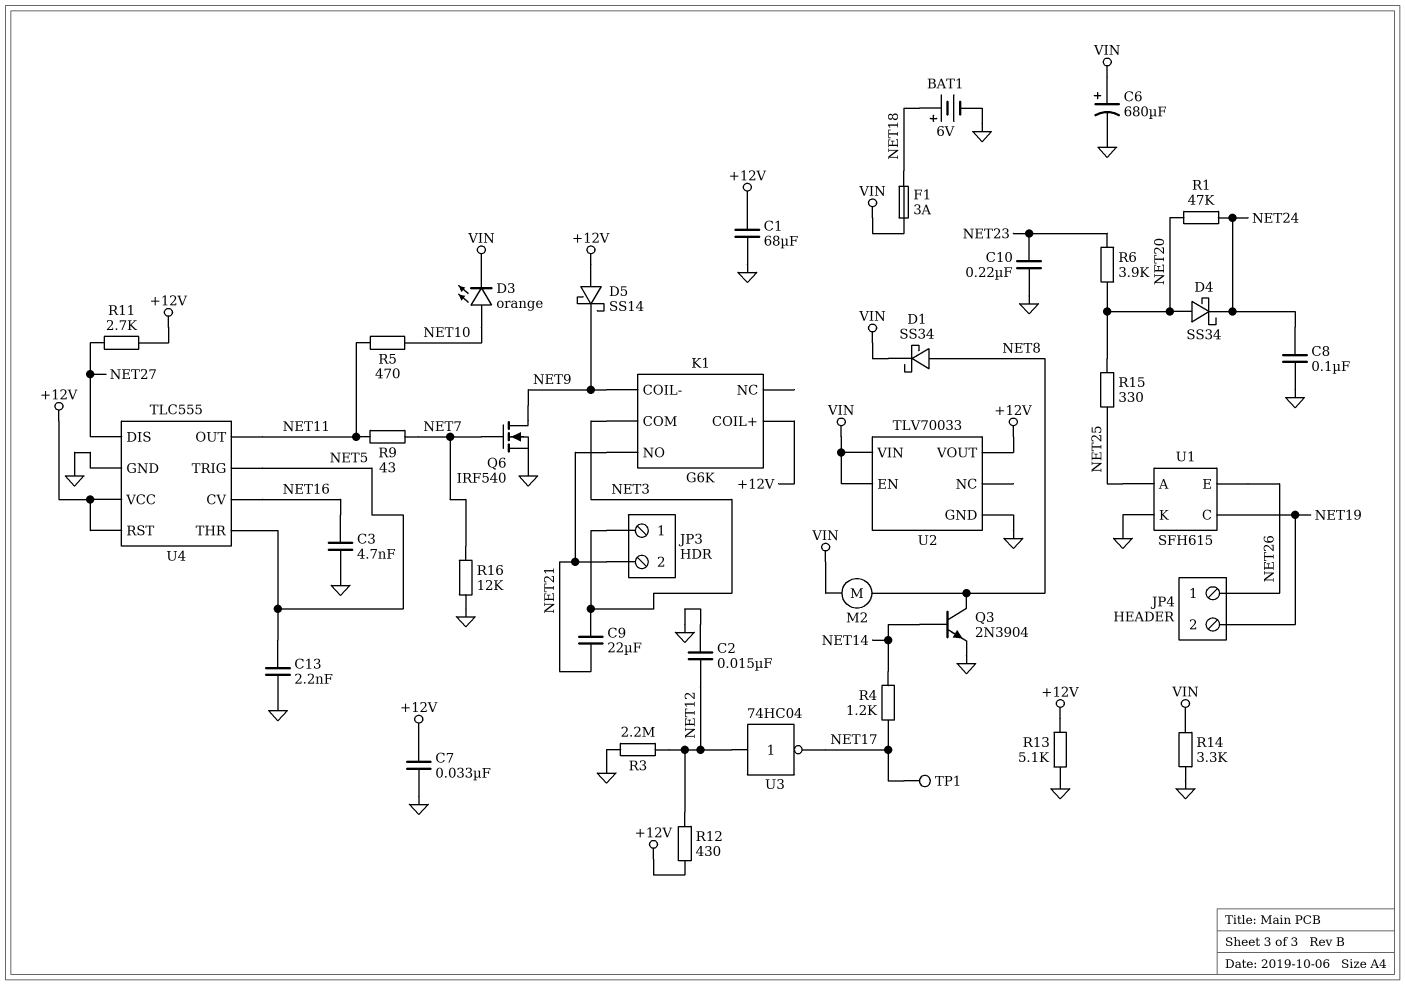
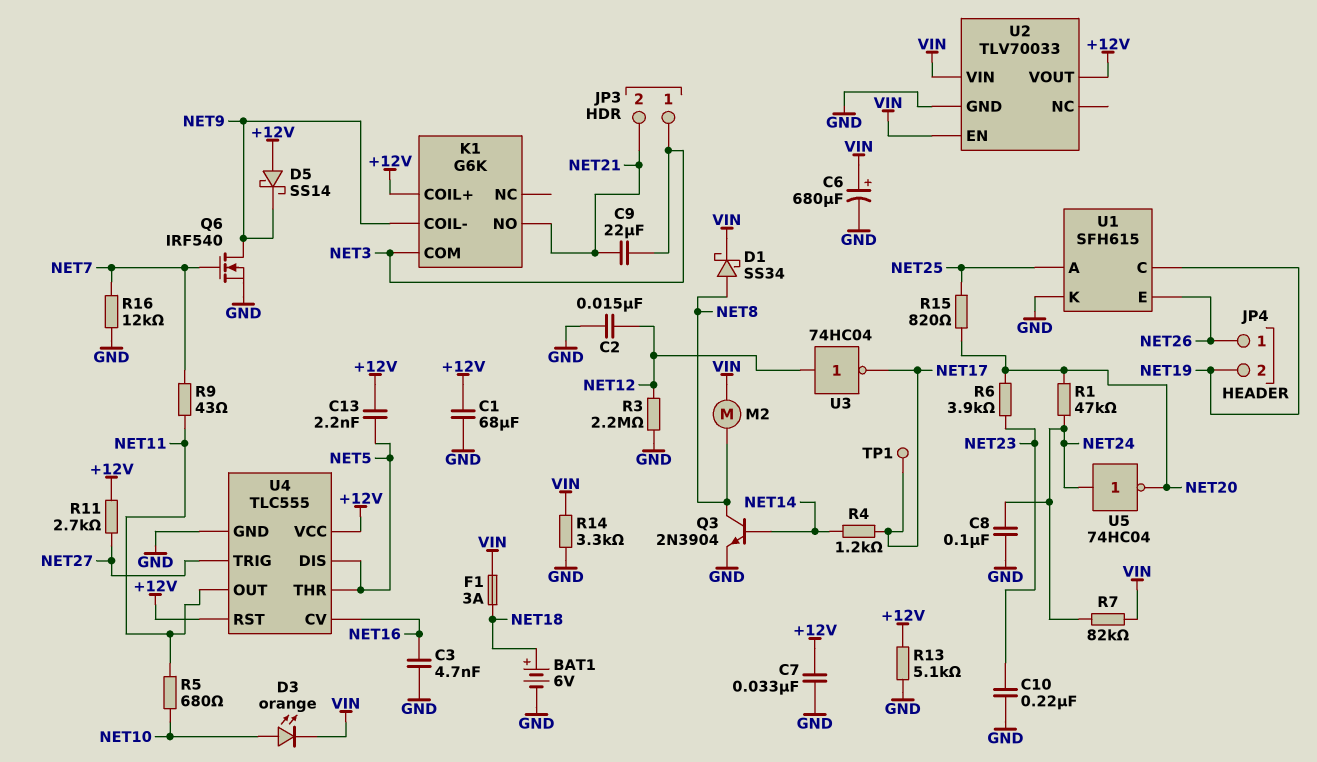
C13: 2.2nF (GND, NET5) -> 2.2nF (+12V, NET5)
D4: schottky SS34 (A NET20, K NET24) -> none
R5: 470 (NET10, NET11) -> 680 (NET10, NET11)
R7: none -> 82k (NET24, VIN)
R12: 430 (+12V, NET12) -> none
R15: 330 (NET20, NET25) -> 820 (NET20, NET25)
U4 pin DIS: NET27 -> NET5
U4 pin TRIG: NET5 -> NET27
U5: none -> NOT 74HC04 (in NET24, out NET20)

